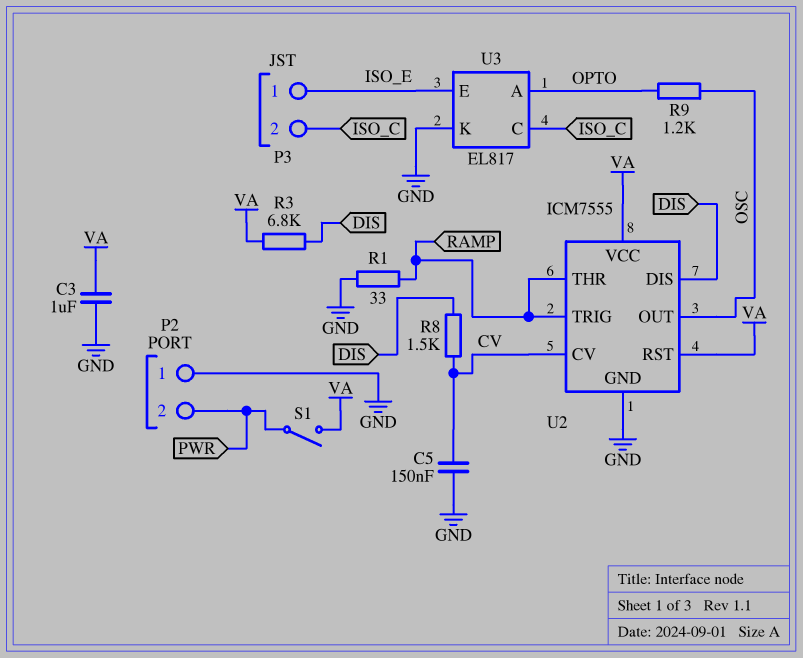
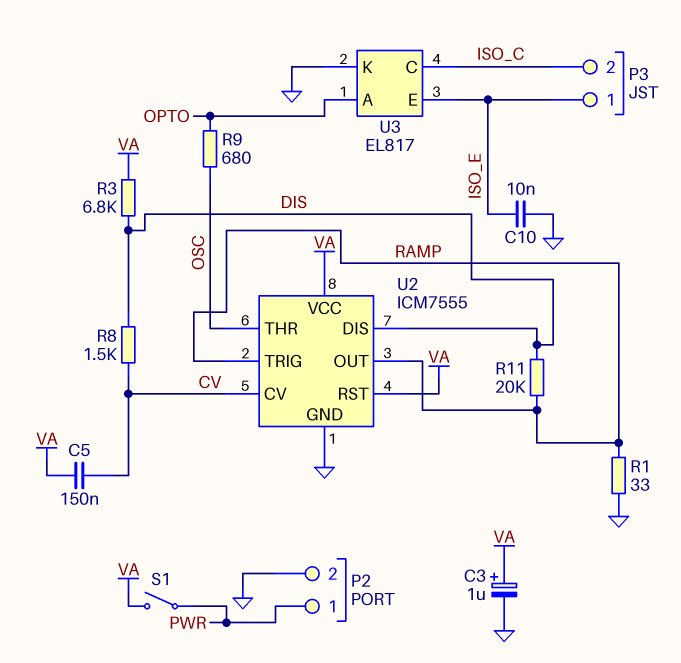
C3: 1uF (GND, VA) -> 1uF (plus VA, minus GND)
C5: 150nF (CV, GND) -> 150nF (CV, VA)
C10: none -> 10nF (GND, ISO_E)
P2 pin 1: GND -> PWR
P2 pin 2: PWR -> GND
R9: 1.2k (OPTO, OSC) -> 680 (OPTO, OSC)
R11: none -> 20k (DIS, RAMP)
U2 pin OUT: OSC -> RAMP
U2 pin THR: RAMP -> OSC

